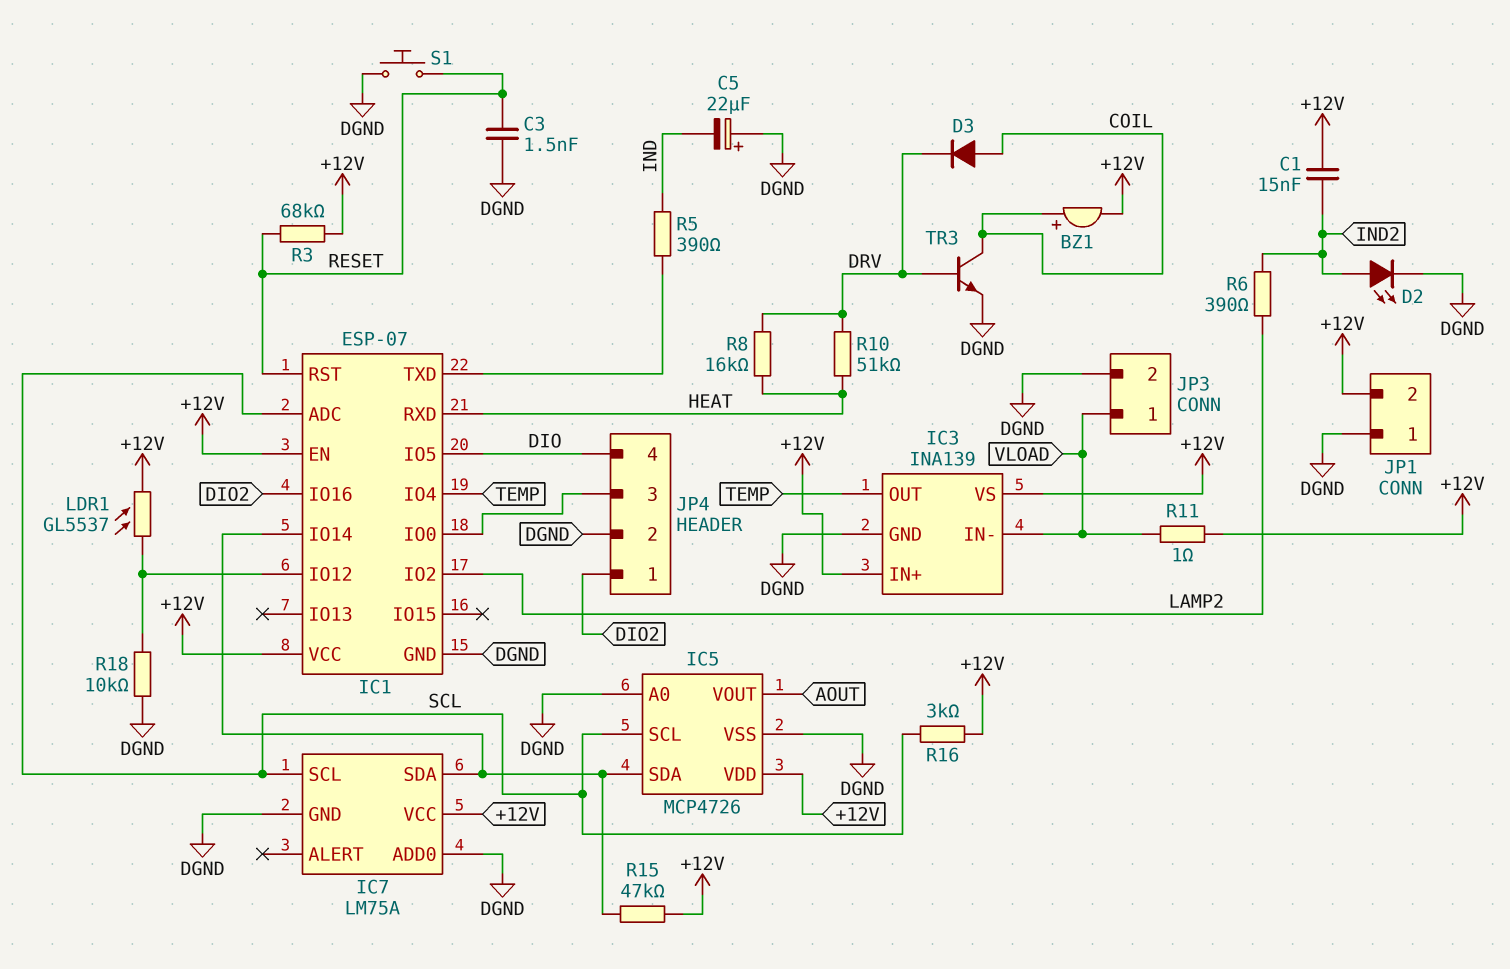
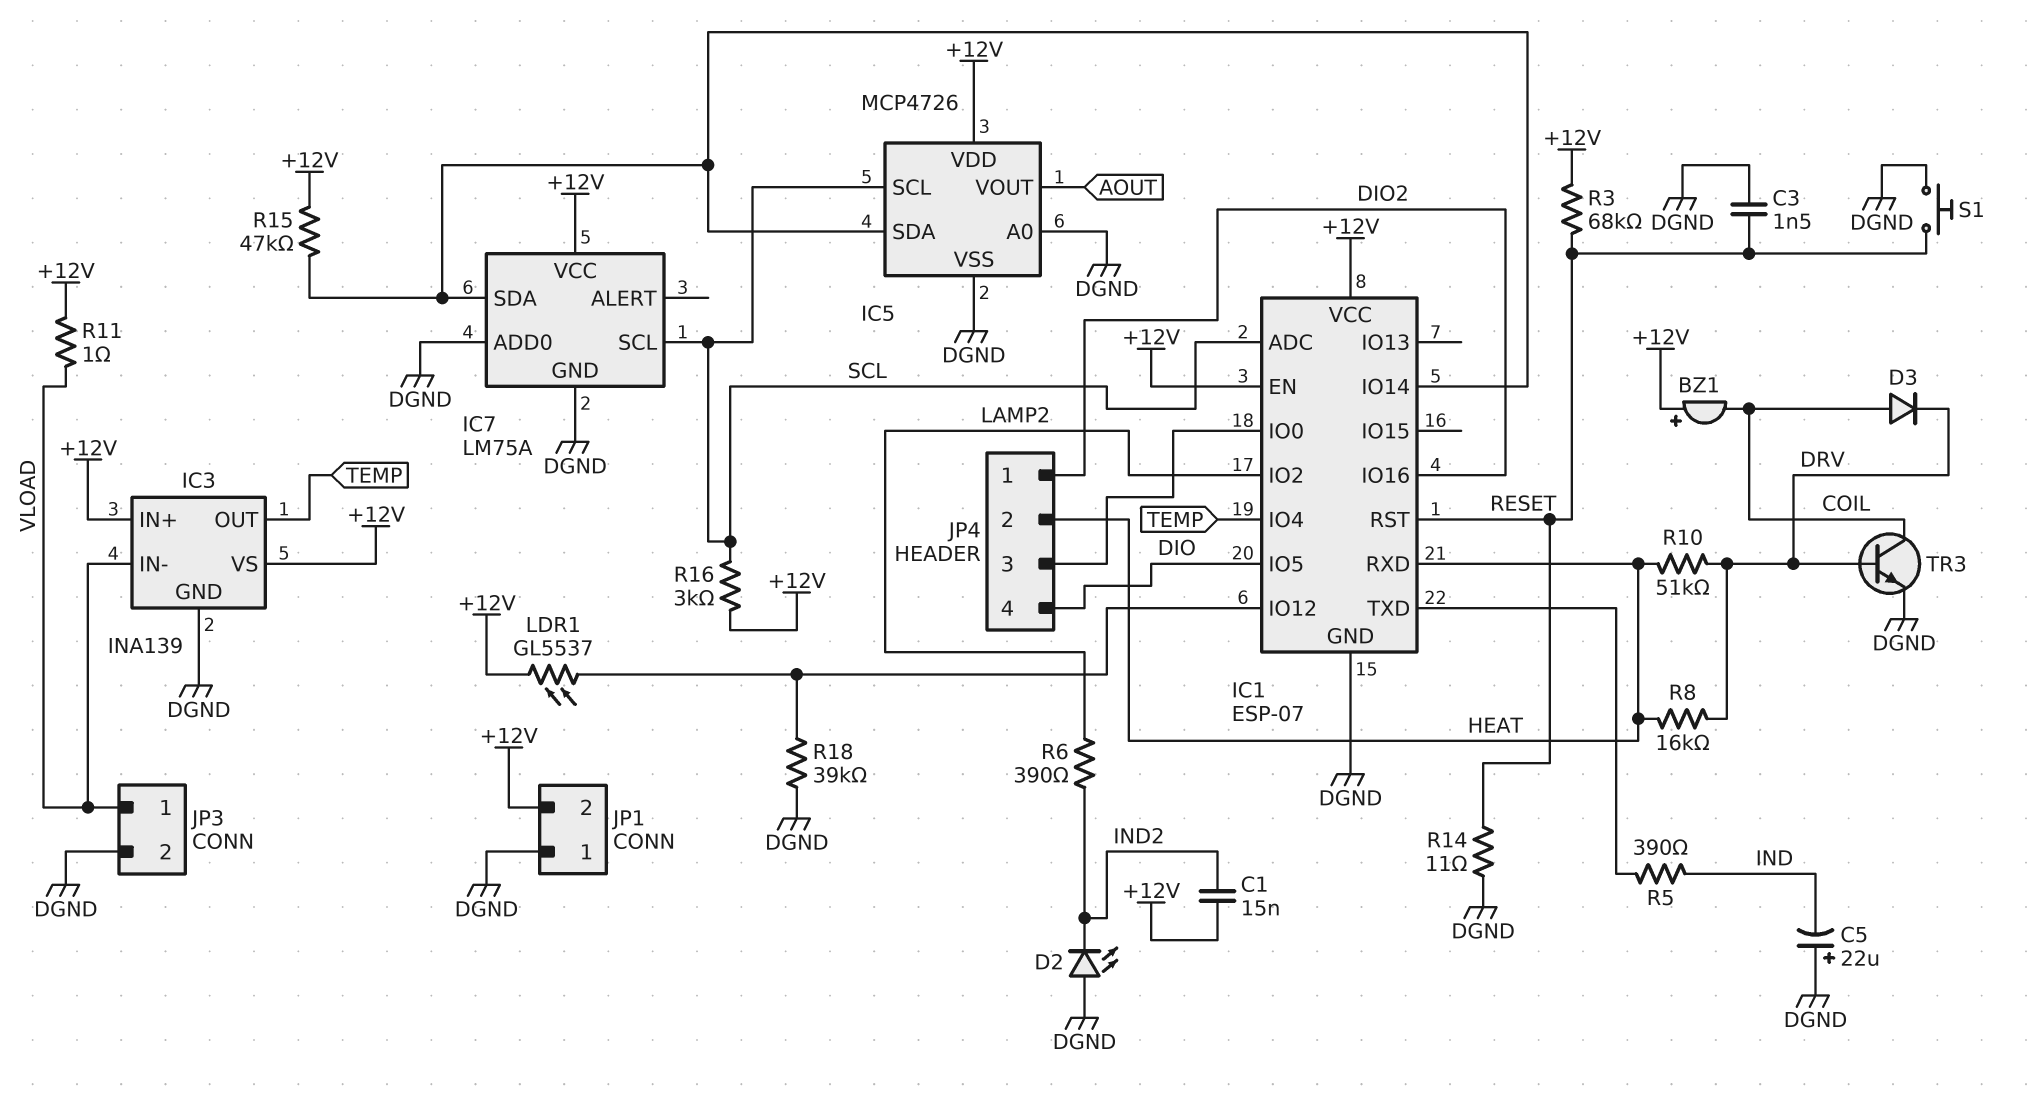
BZ1: buzzer (plus COIL, minus +12V) -> buzzer (plus +12V, minus COIL)
D2: LED (A IND2, K DGND) -> LED (A DGND, K IND2)
JP4 pin 2: DGND -> HEAT
R14: none -> 11 (DGND, RESET)
R18: 10k (DGND, IC1/IO12) -> 39k (DGND, IC1/IO12)

